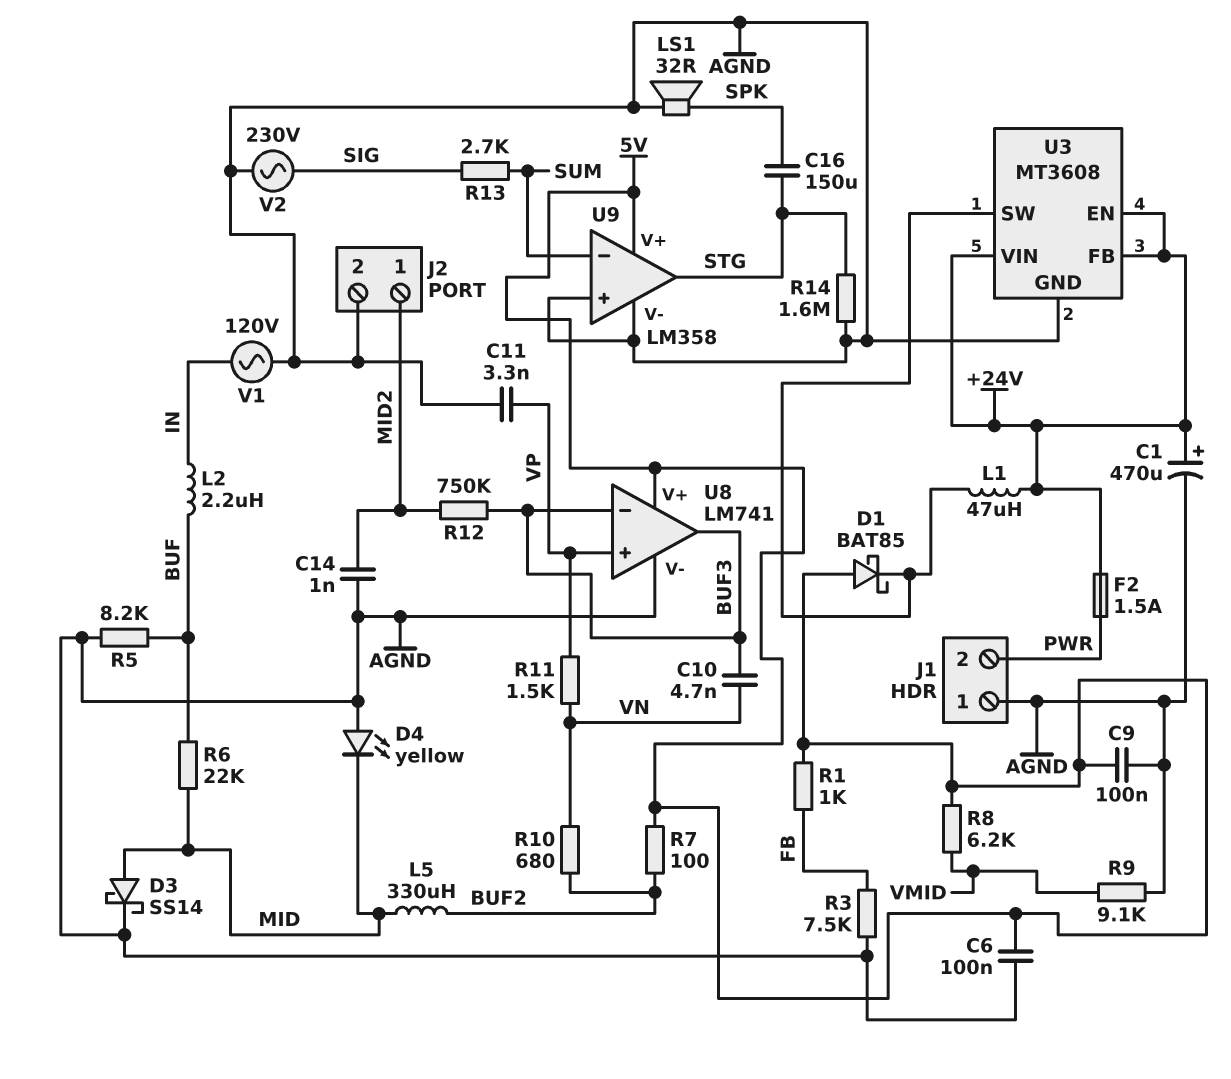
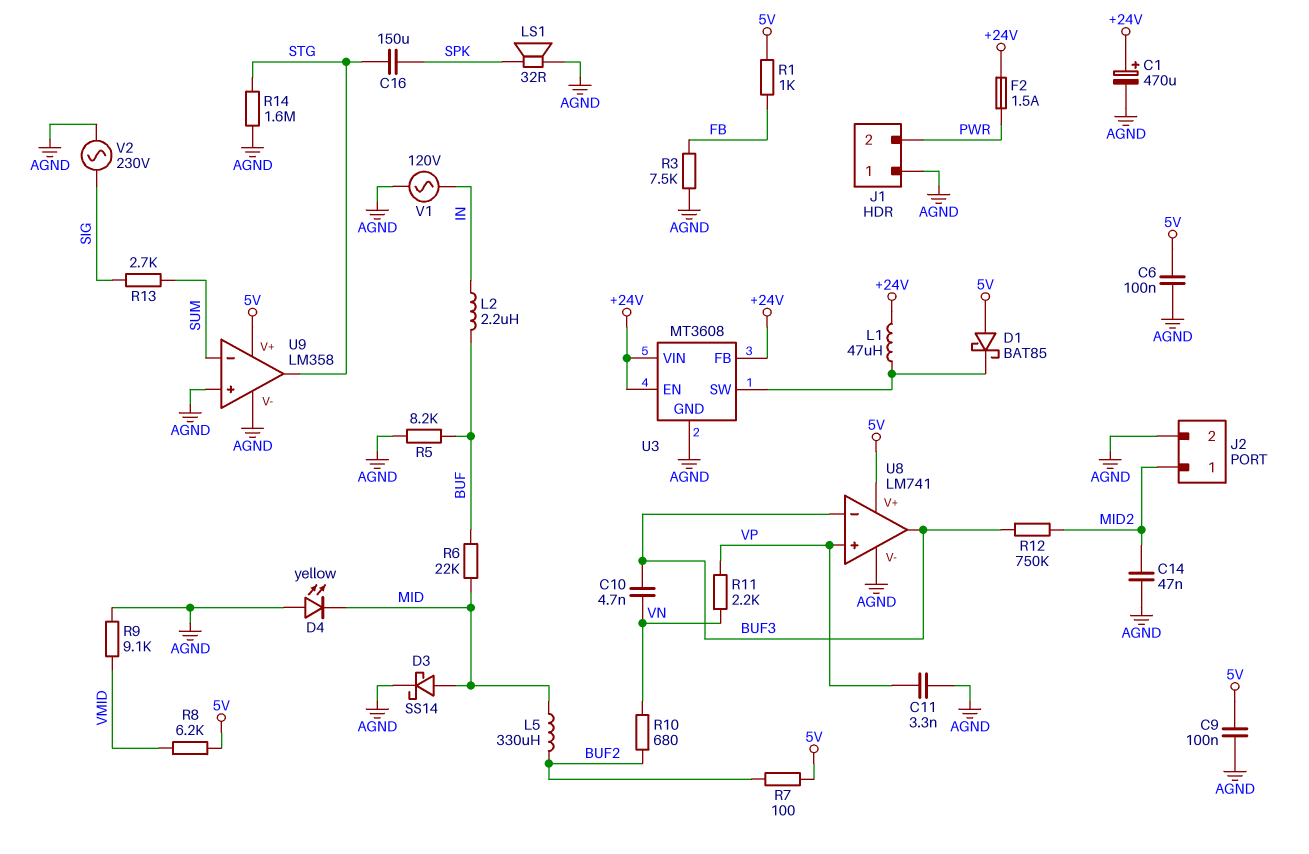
C14: 1nF (AGND, MID2) -> 47nF (AGND, MID2)
R11: 1.5k (VN, VP) -> 2.2k (VN, VP)

